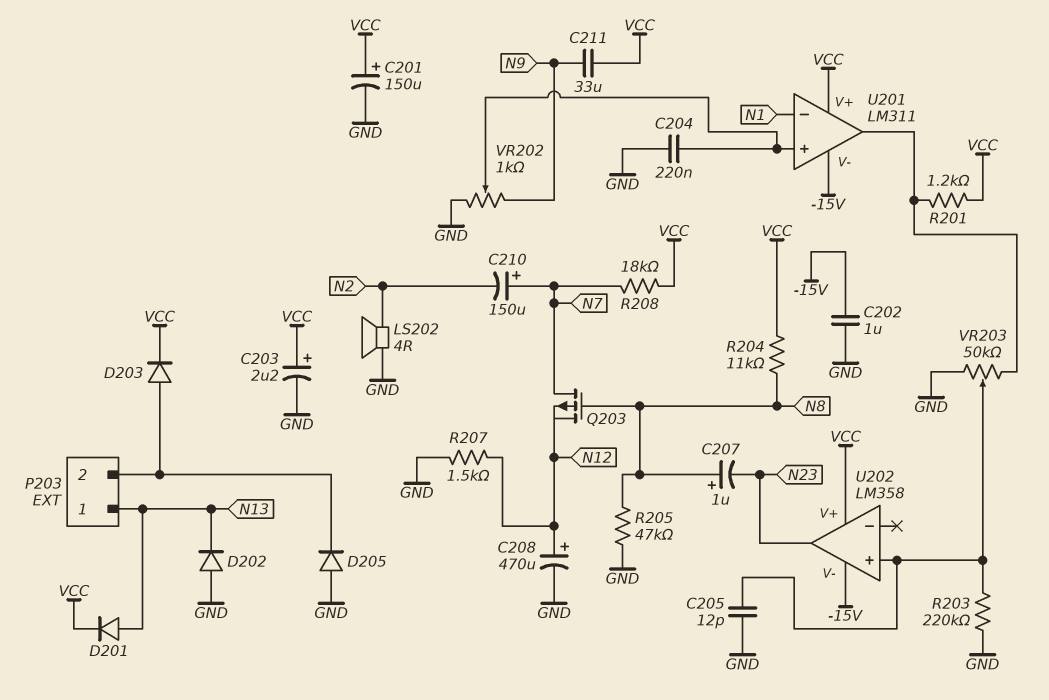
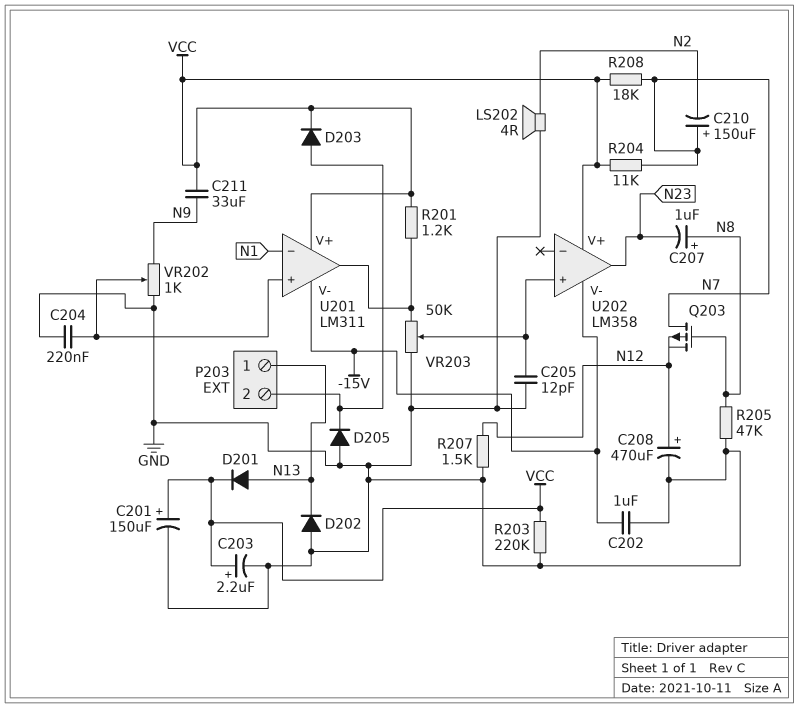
R203: 220k (GND, U202/in+) -> 220k (GND, VCC)
R204: 11k (N8, VCC) -> 11k (N7, VCC)

